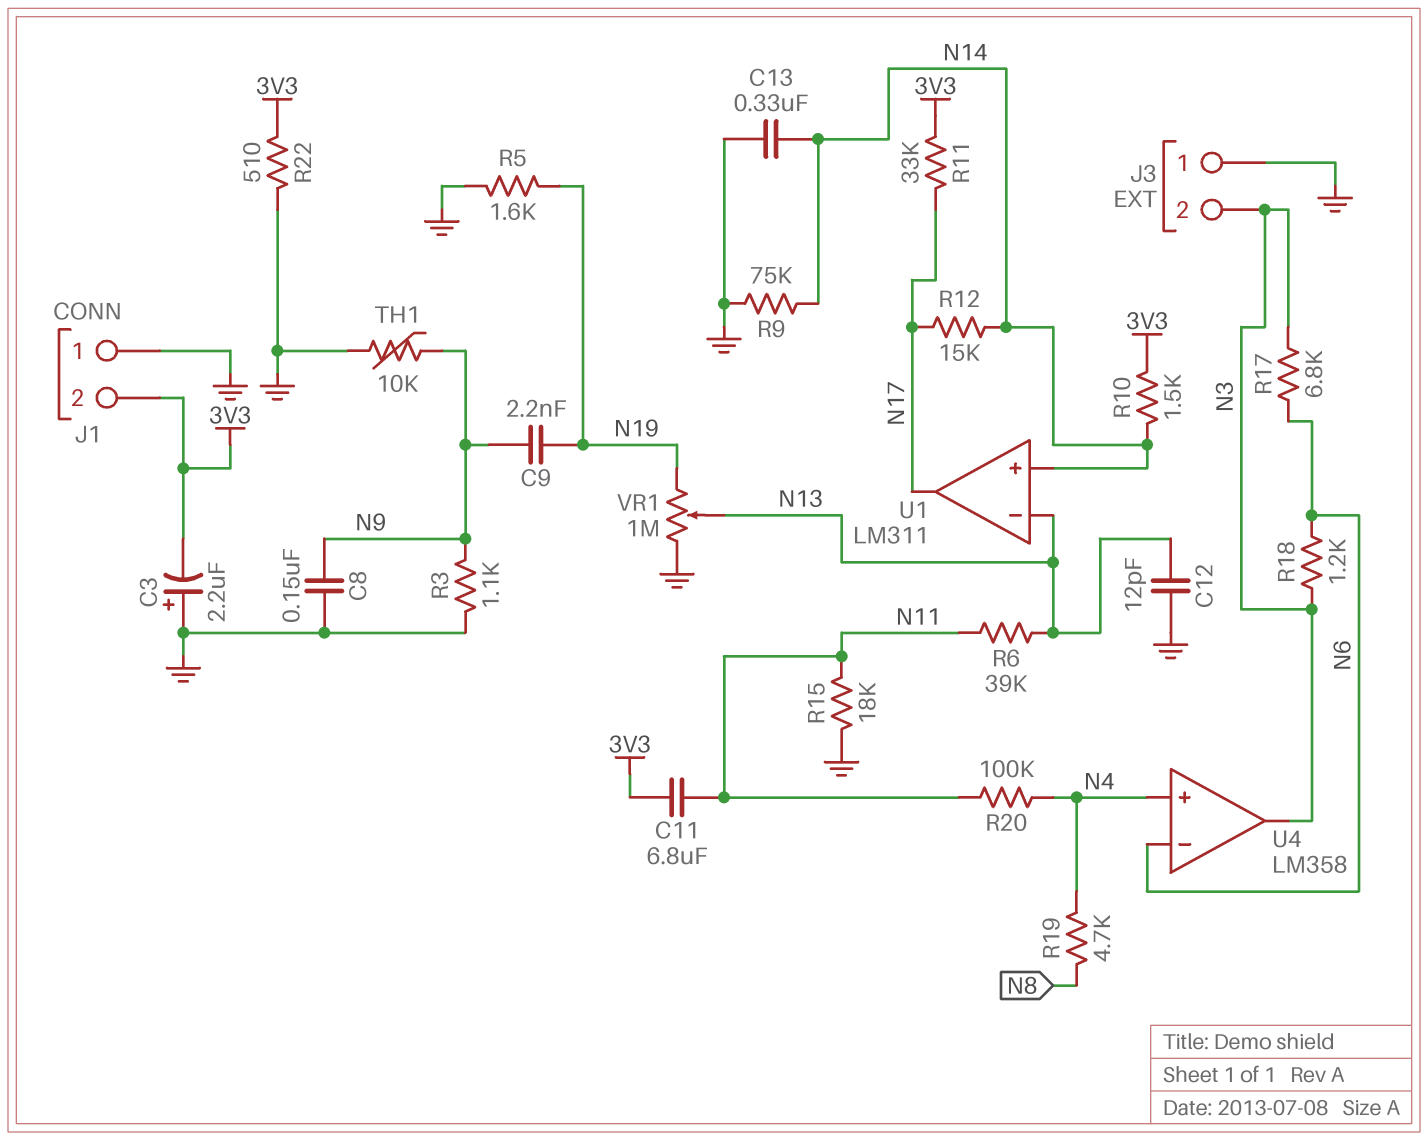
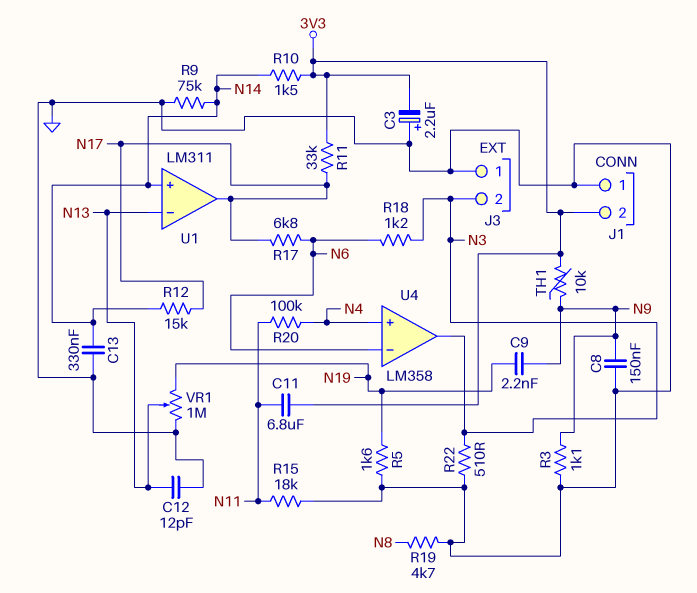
R6: 39k (N11, N13) -> none
R17: 6.8k (N3, N6) -> 6.8k (N6, N17)
R19: 4.7k (N4, N8) -> 4.7k (GND, N8)
R22: 510 (3V3, GND) -> 510 (GND, N3)
TH1: 10k (GND, N9) -> 10k (3V3, N9)

